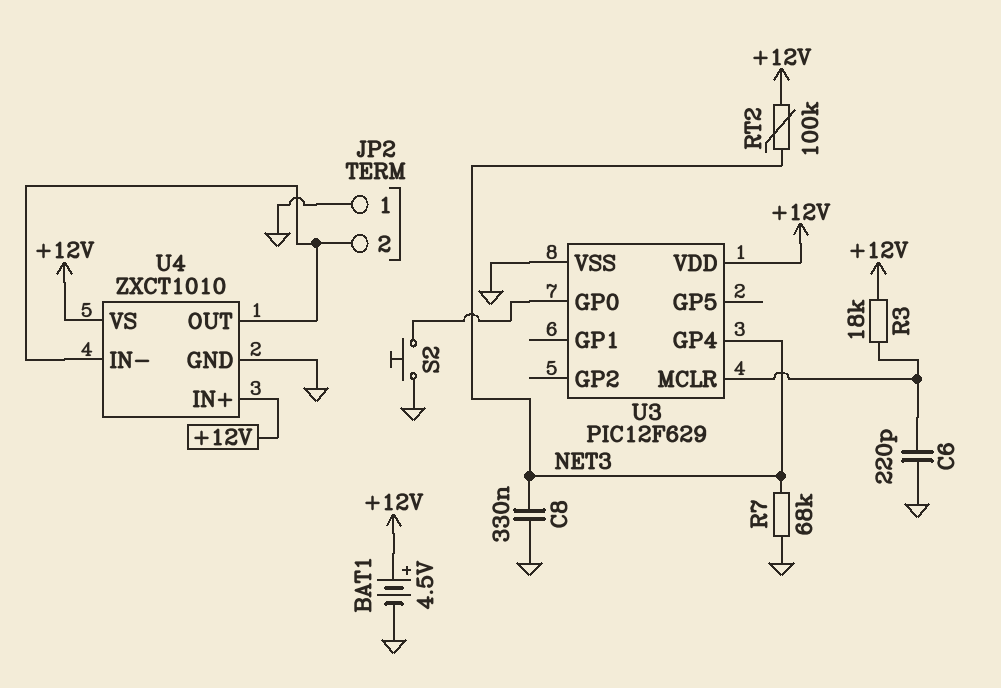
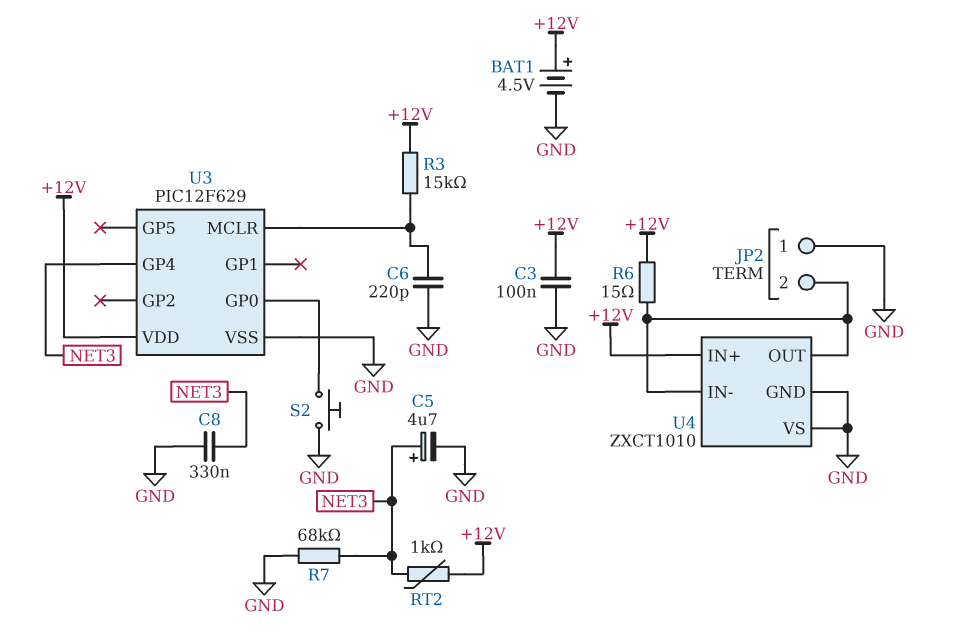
C3: none -> 100nF (+12V, GND)
C5: none -> 4.7uF (plus NET3, minus GND)
R3: 18k (+12V, U3/MCLR) -> 15k (+12V, U3/MCLR)
R6: none -> 15 (+12V, JP2/2)
RT2: 100k (+12V, NET3) -> 1k (+12V, NET3)
U4 pin VS: +12V -> GND

